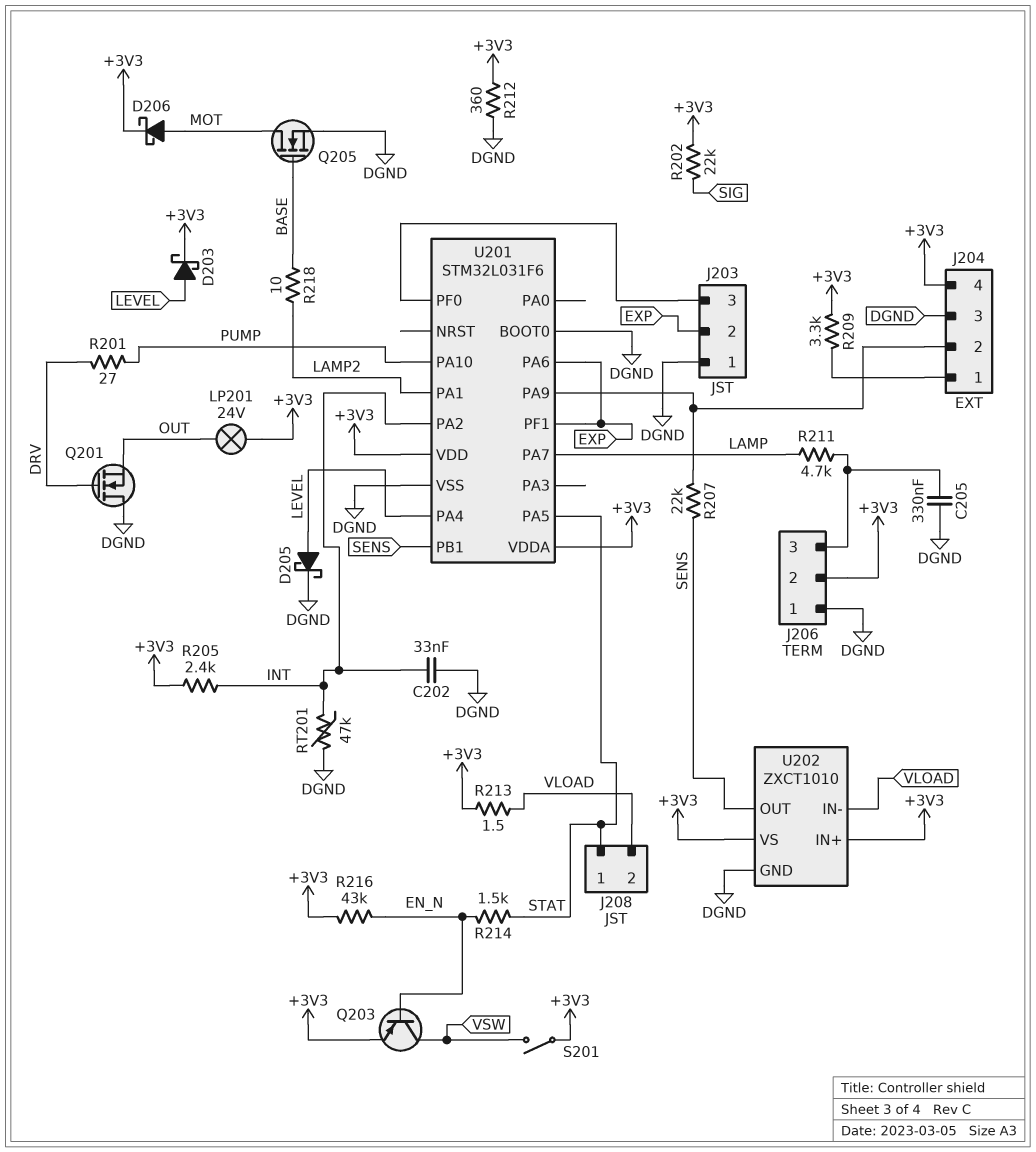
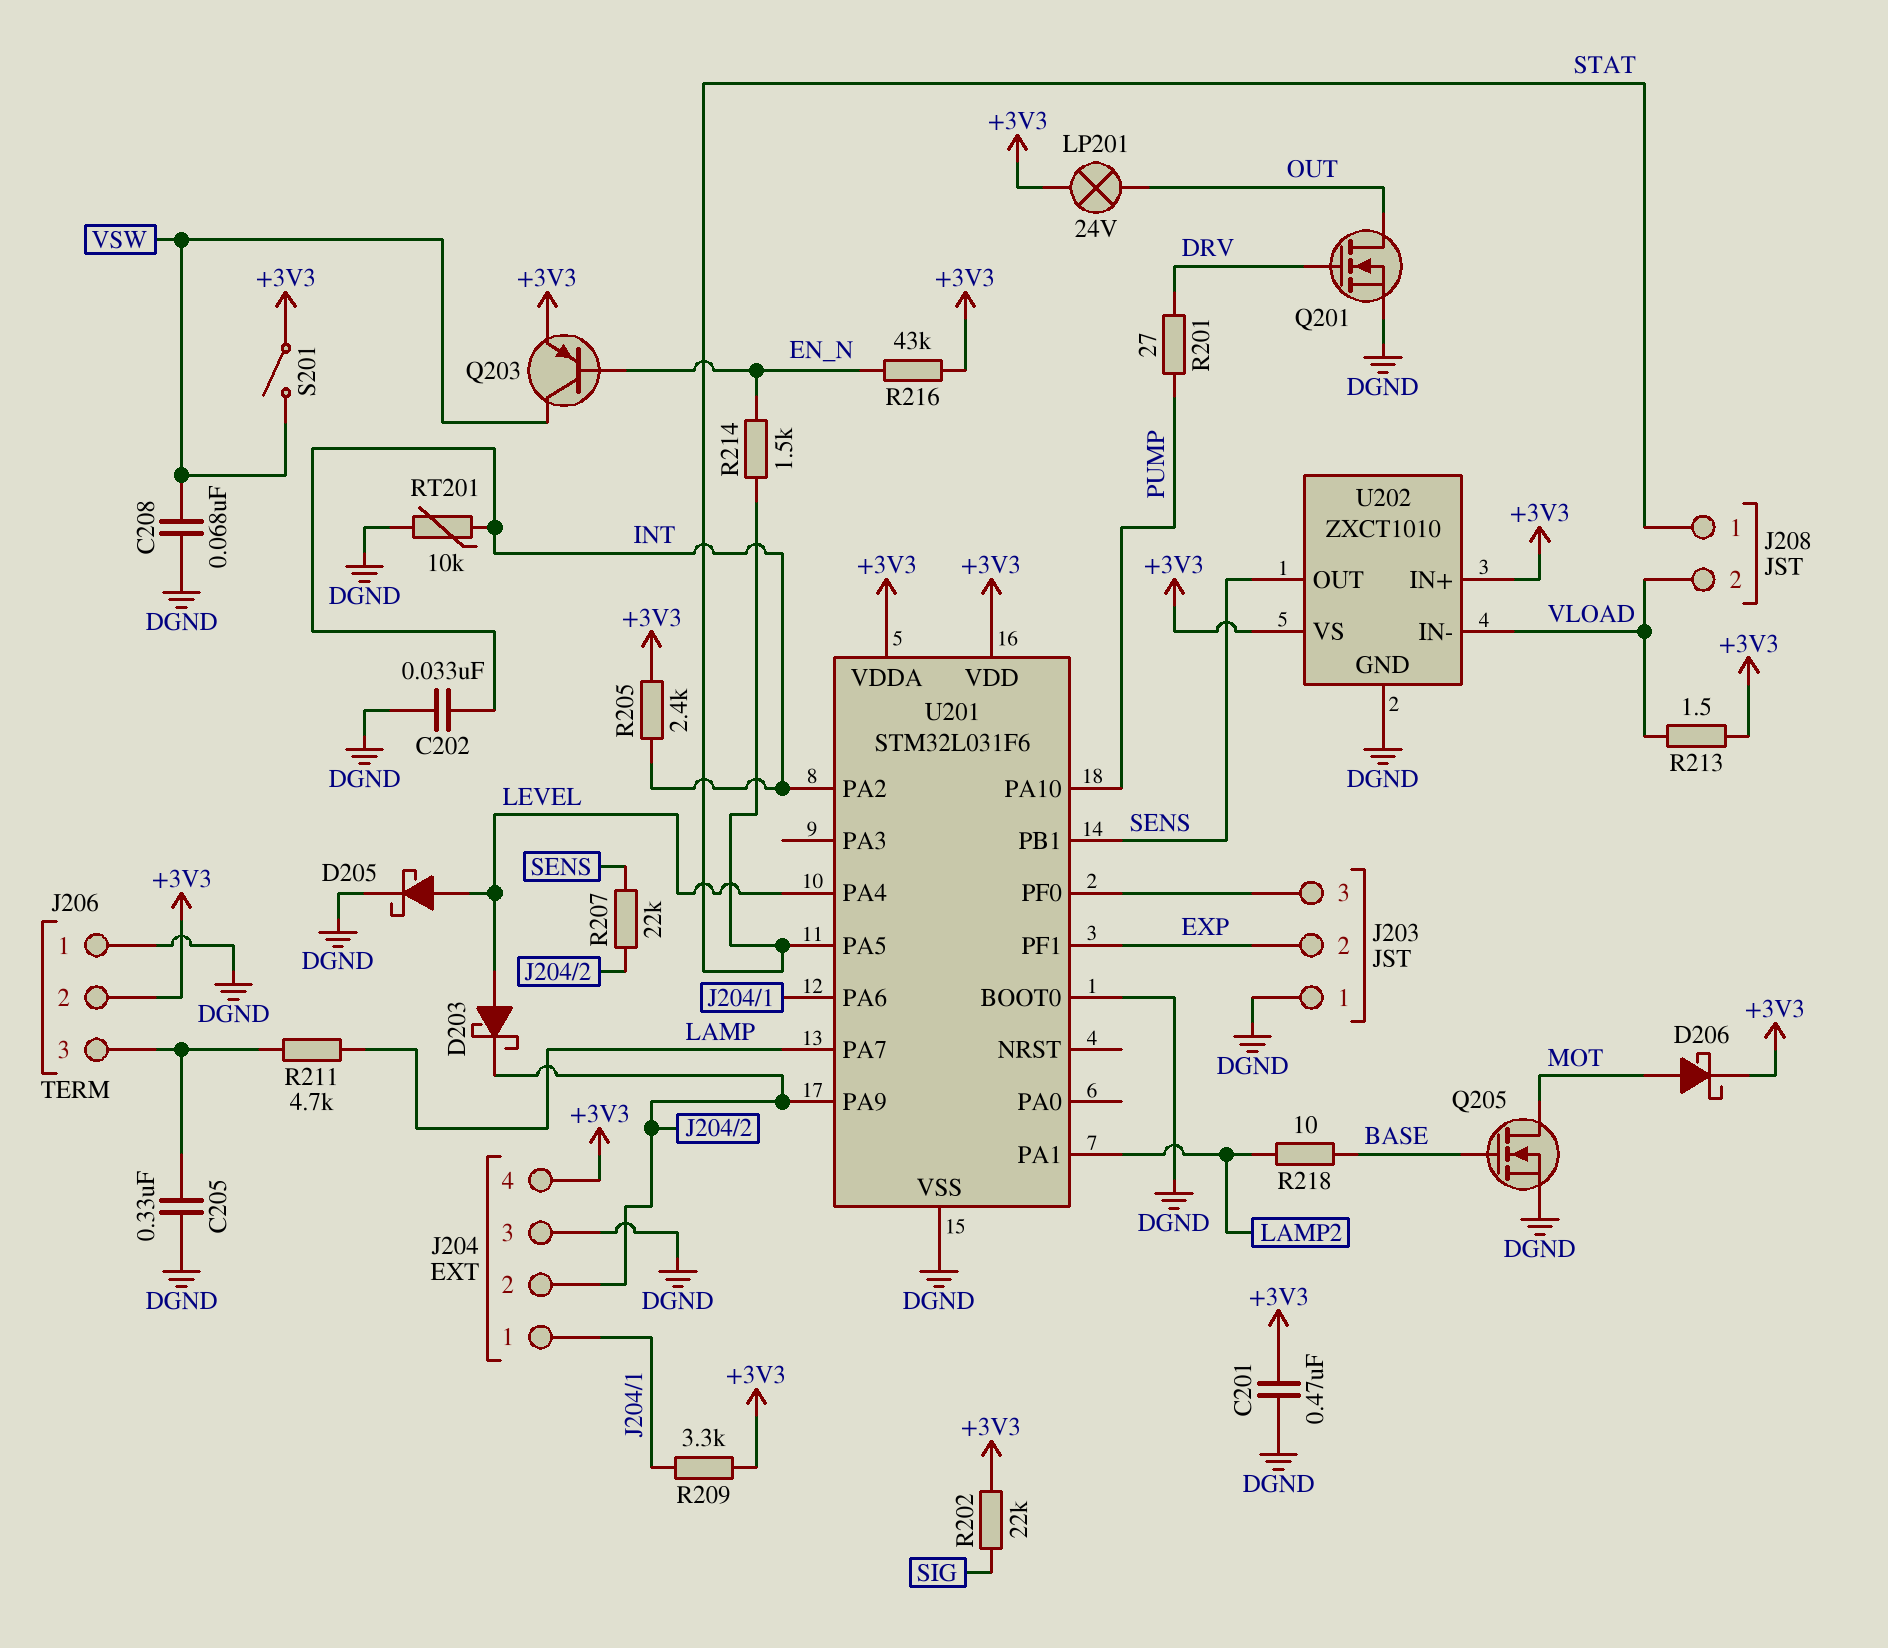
C201: none -> 470nF (+3V3, DGND)
C208: none -> 68nF (DGND, VSW)
D203: schottky (A LEVEL, K +3V3) -> schottky (A LEVEL, K J204/2)
Q201: NMOS (G DRV, D DGND, S OUT) -> NMOS (G DRV, D OUT, S DGND)
R212: 360 (+3V3, DGND) -> none
RT201: 47k (DGND, INT) -> 10k (DGND, INT)
U201 pin PA6: EXP -> J204/1

